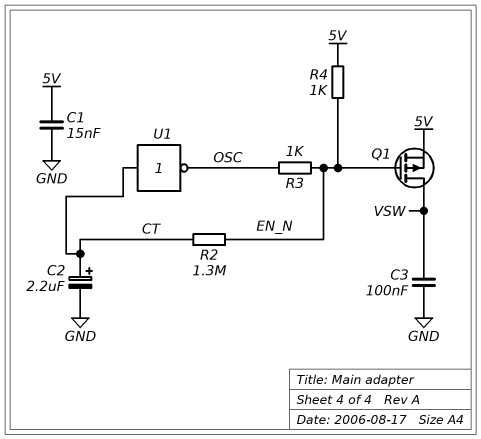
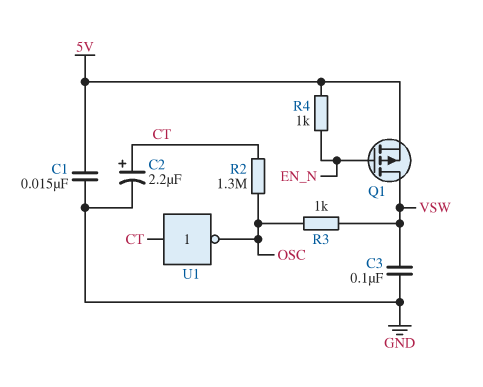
R2: 1.3M (CT, EN_N) -> 1.3M (CT, OSC)
R3: 1k (EN_N, OSC) -> 1k (OSC, VSW)

